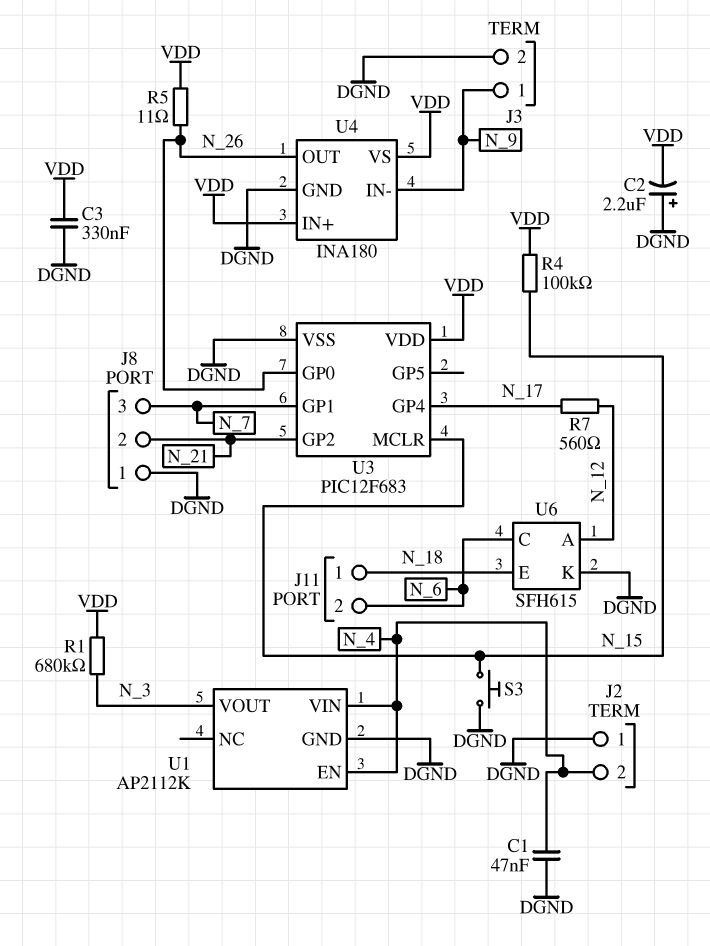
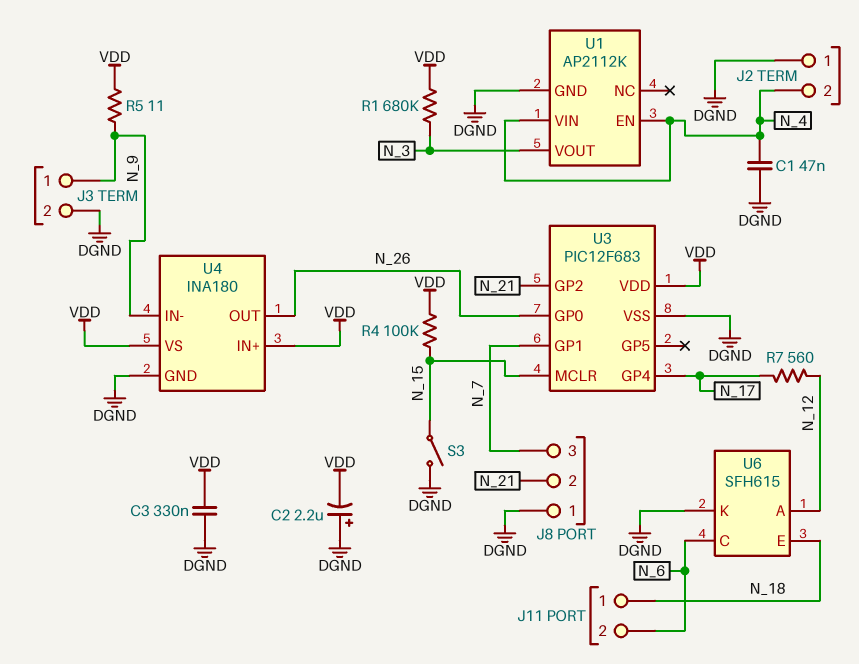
R5: 11 (N_26, VDD) -> 11 (N_9, VDD)
S3: button (DGND, N_15) -> switch (DGND, N_15)

